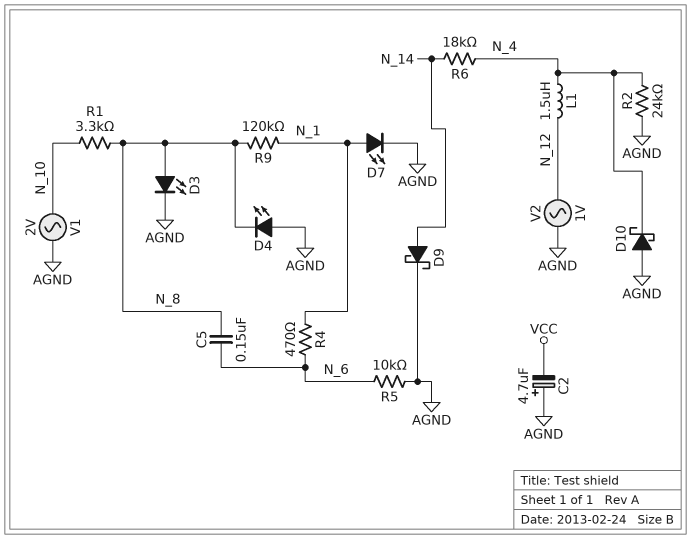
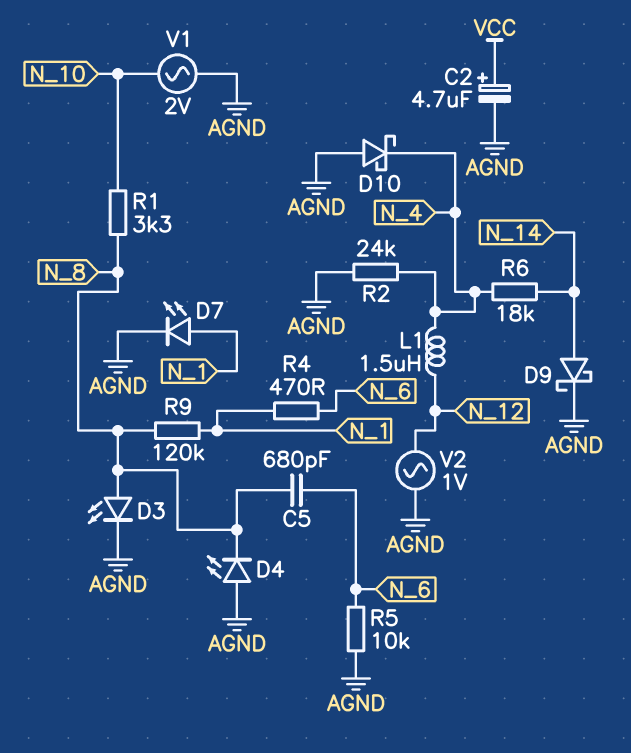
C2: 4.7uF (plus AGND, minus VCC) -> 4.7uF (plus VCC, minus AGND)
C5: 150nF (N_6, N_8) -> 680pF (N_6, N_8)

